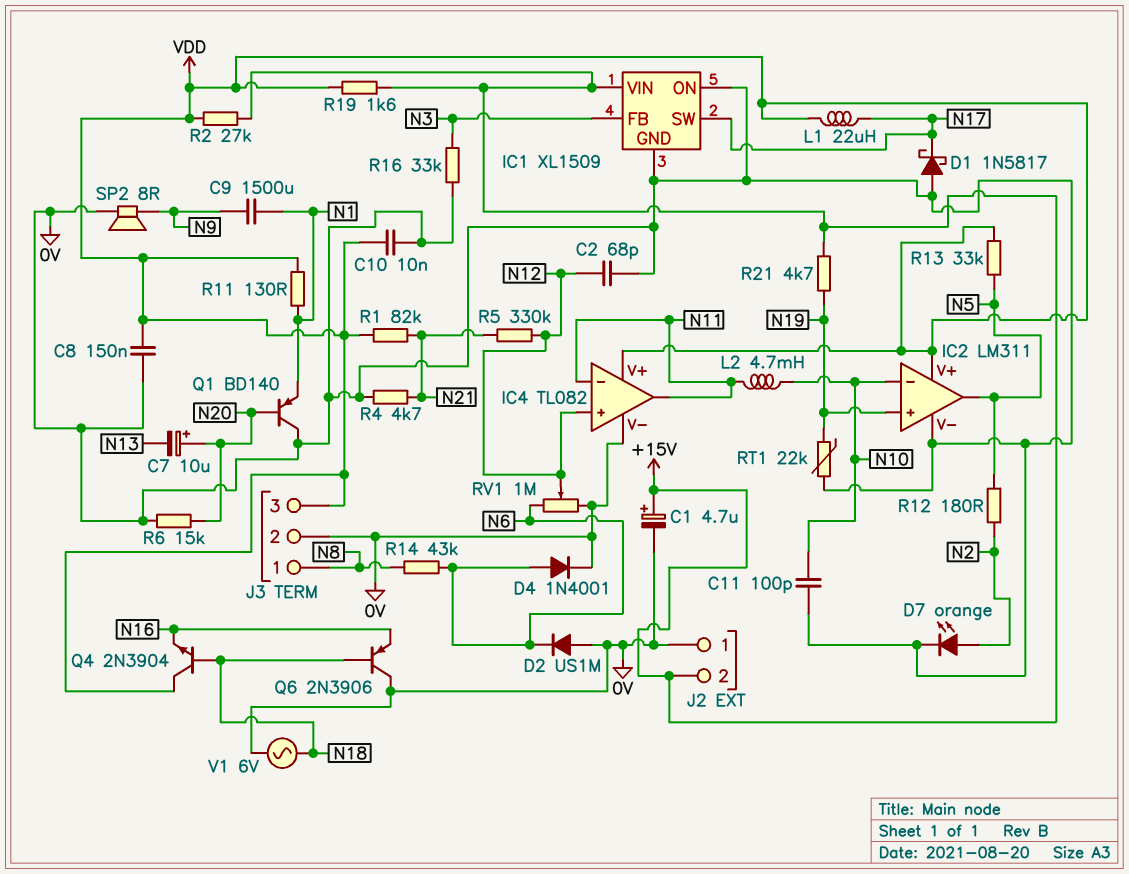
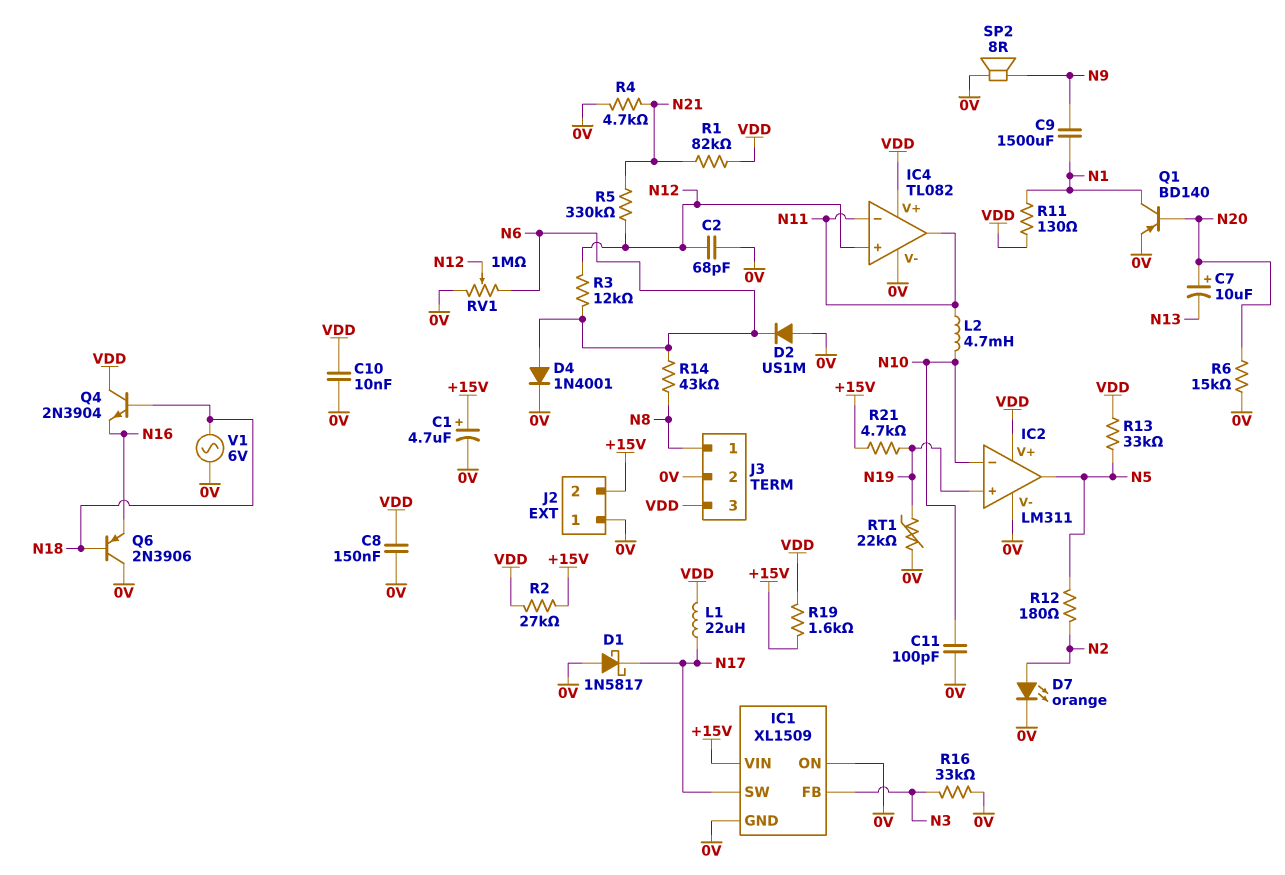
Q1: PNP BD140 (B N20, C 0V, E N1) -> PNP BD140 (B N20, C N1, E 0V)
R3: none -> 12k (N6, N12)

